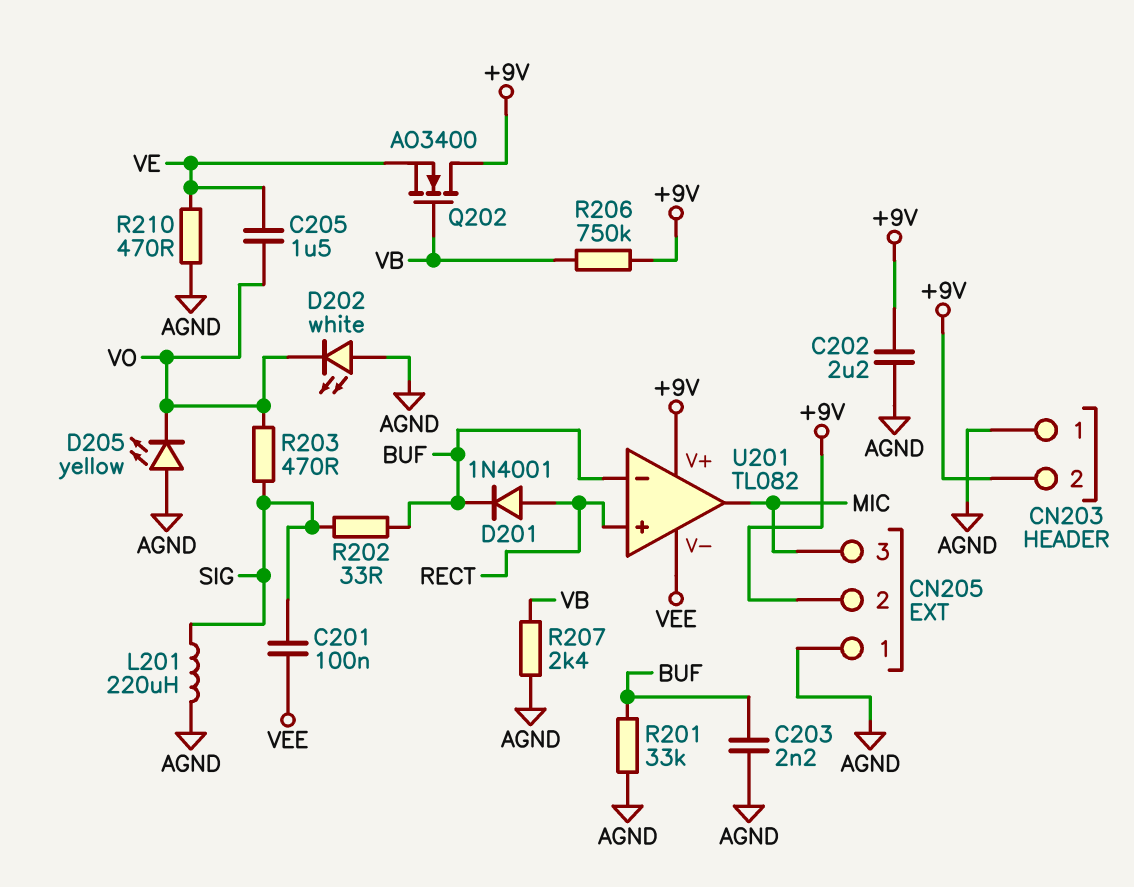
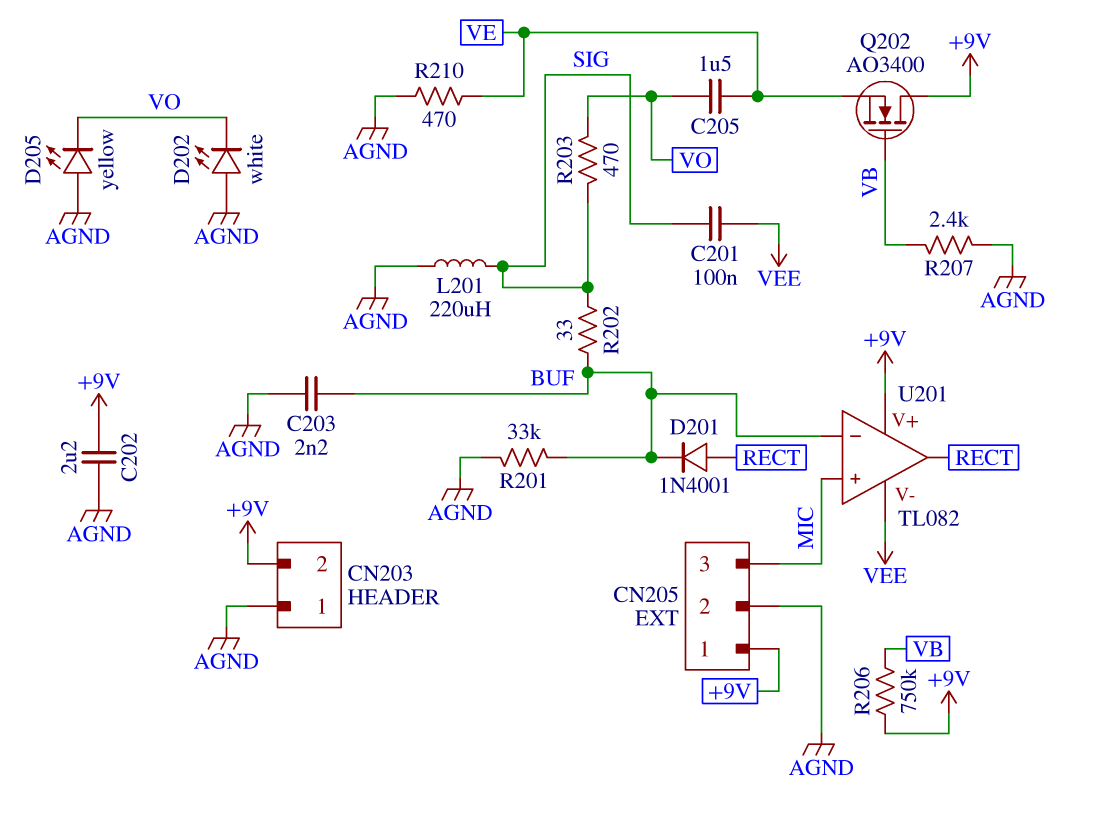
CN205 pin 1: AGND -> +9V
CN205 pin 2: +9V -> AGND
U201 pin in+: RECT -> MIC
U201 pin out: MIC -> RECT

